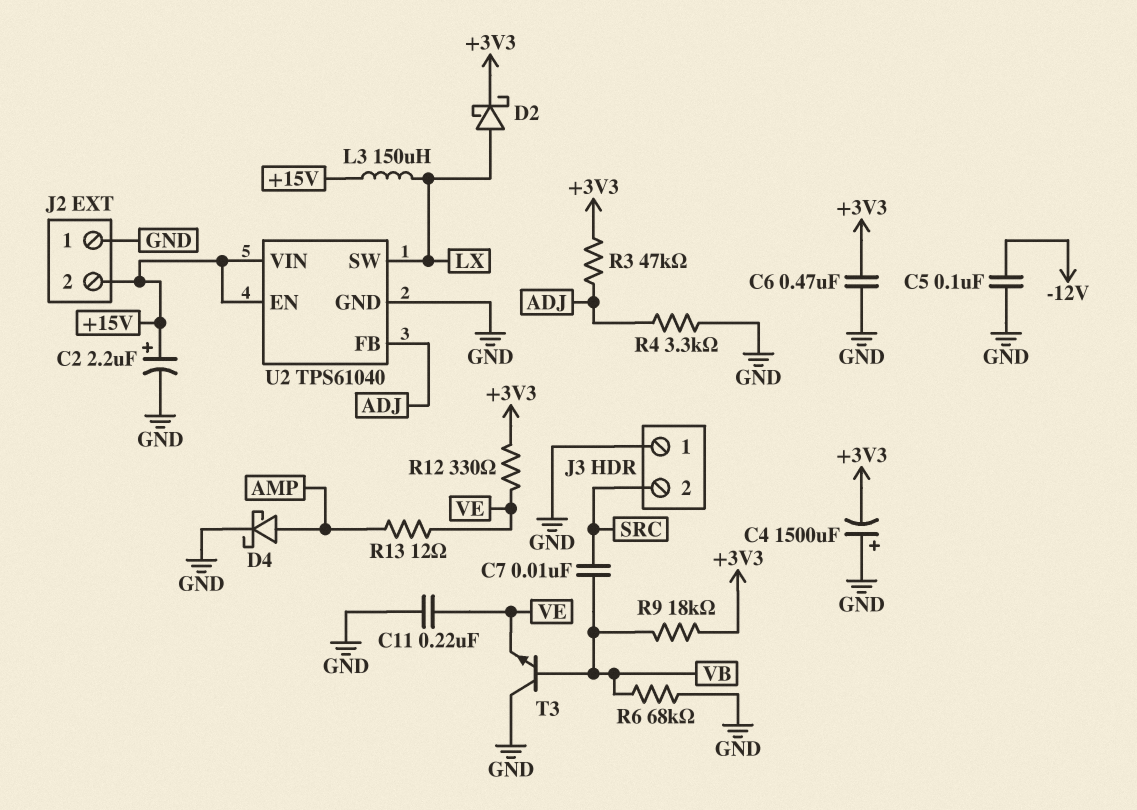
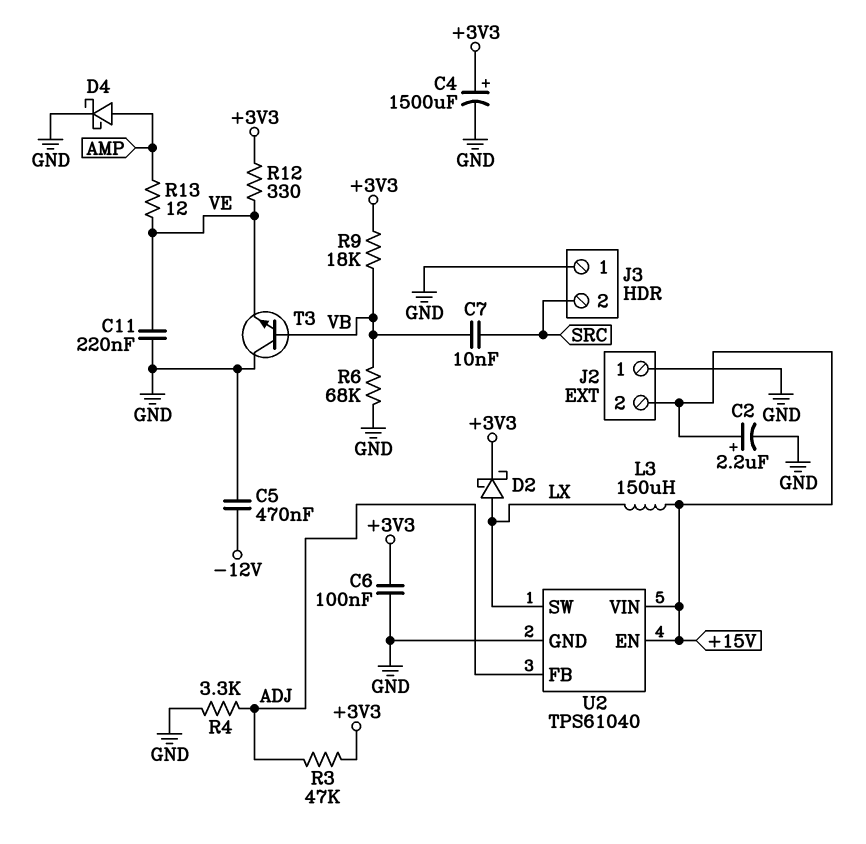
C4: 1500uF (plus GND, minus +3V3) -> 1500uF (plus +3V3, minus GND)
C5: 100nF (-12V, GND) -> 470nF (-12V, GND)
C6: 470nF (+3V3, GND) -> 100nF (+3V3, GND)

